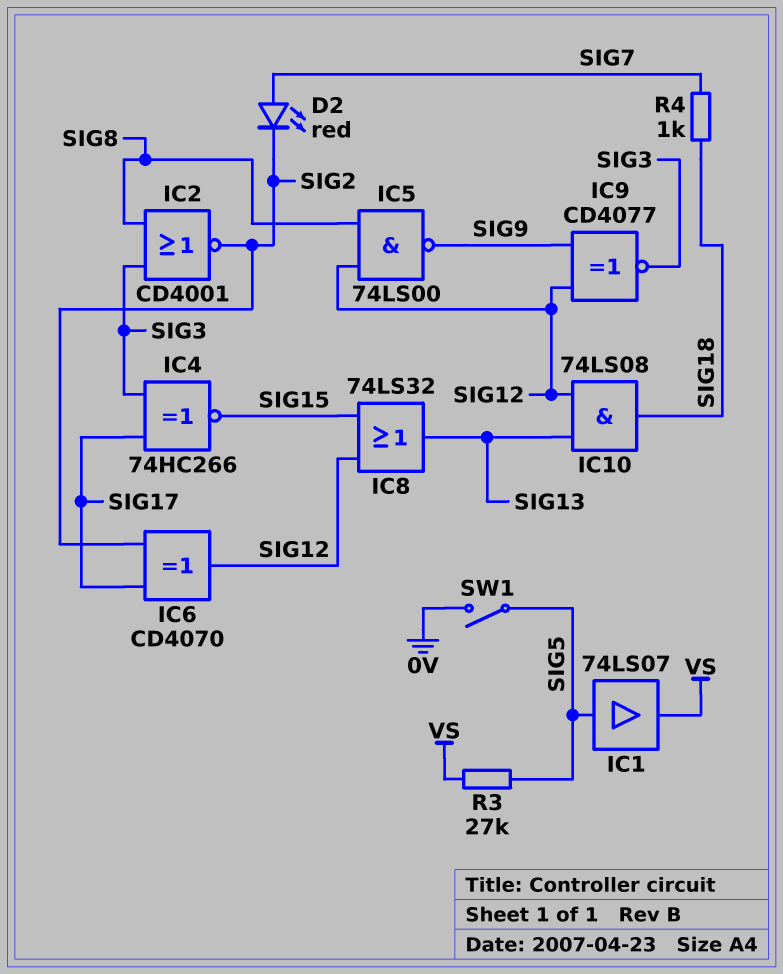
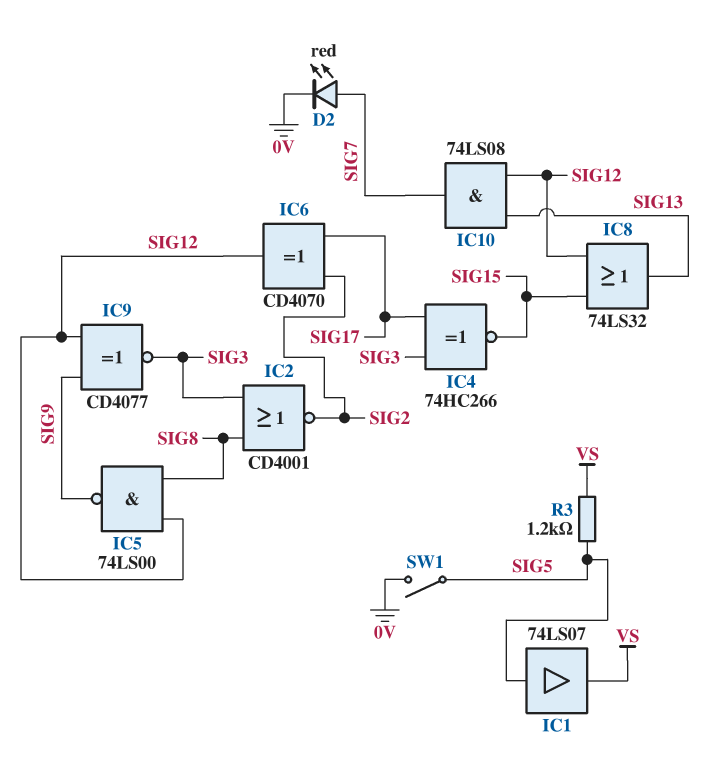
D2: LED red (A SIG7, K SIG2) -> LED red (A SIG7, K 0V)
IC10: AND 74LS08 (in SIG12, in SIG13, out SIG18) -> AND 74LS08 (in SIG12, in SIG13, out SIG7)
R3: 27k (SIG5, VS) -> 1.2k (SIG5, VS)
R4: 1k (SIG7, SIG18) -> none

